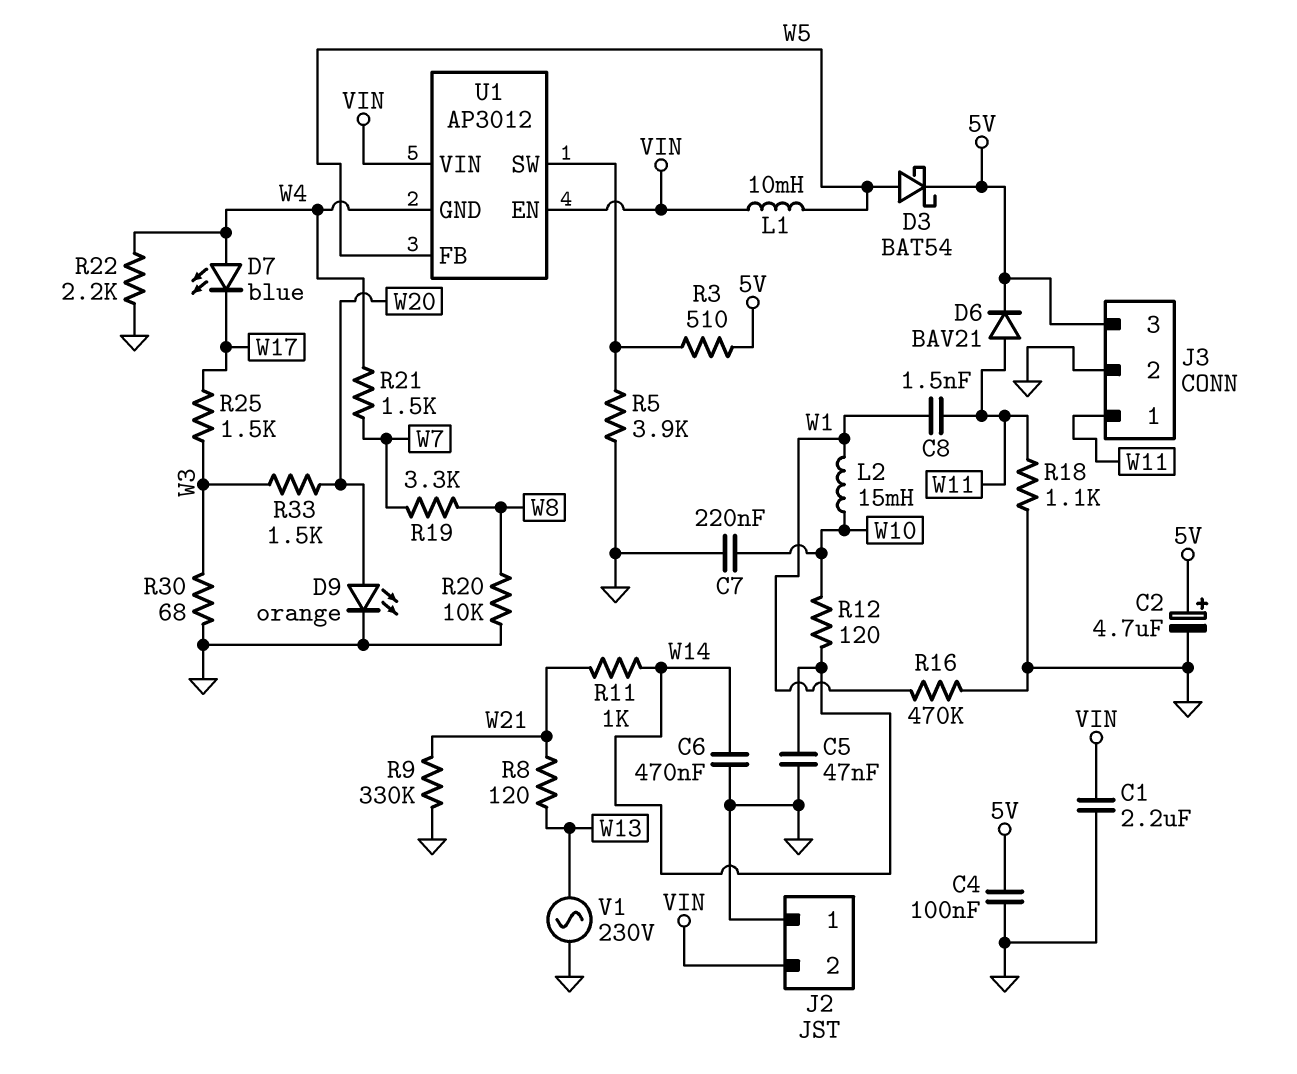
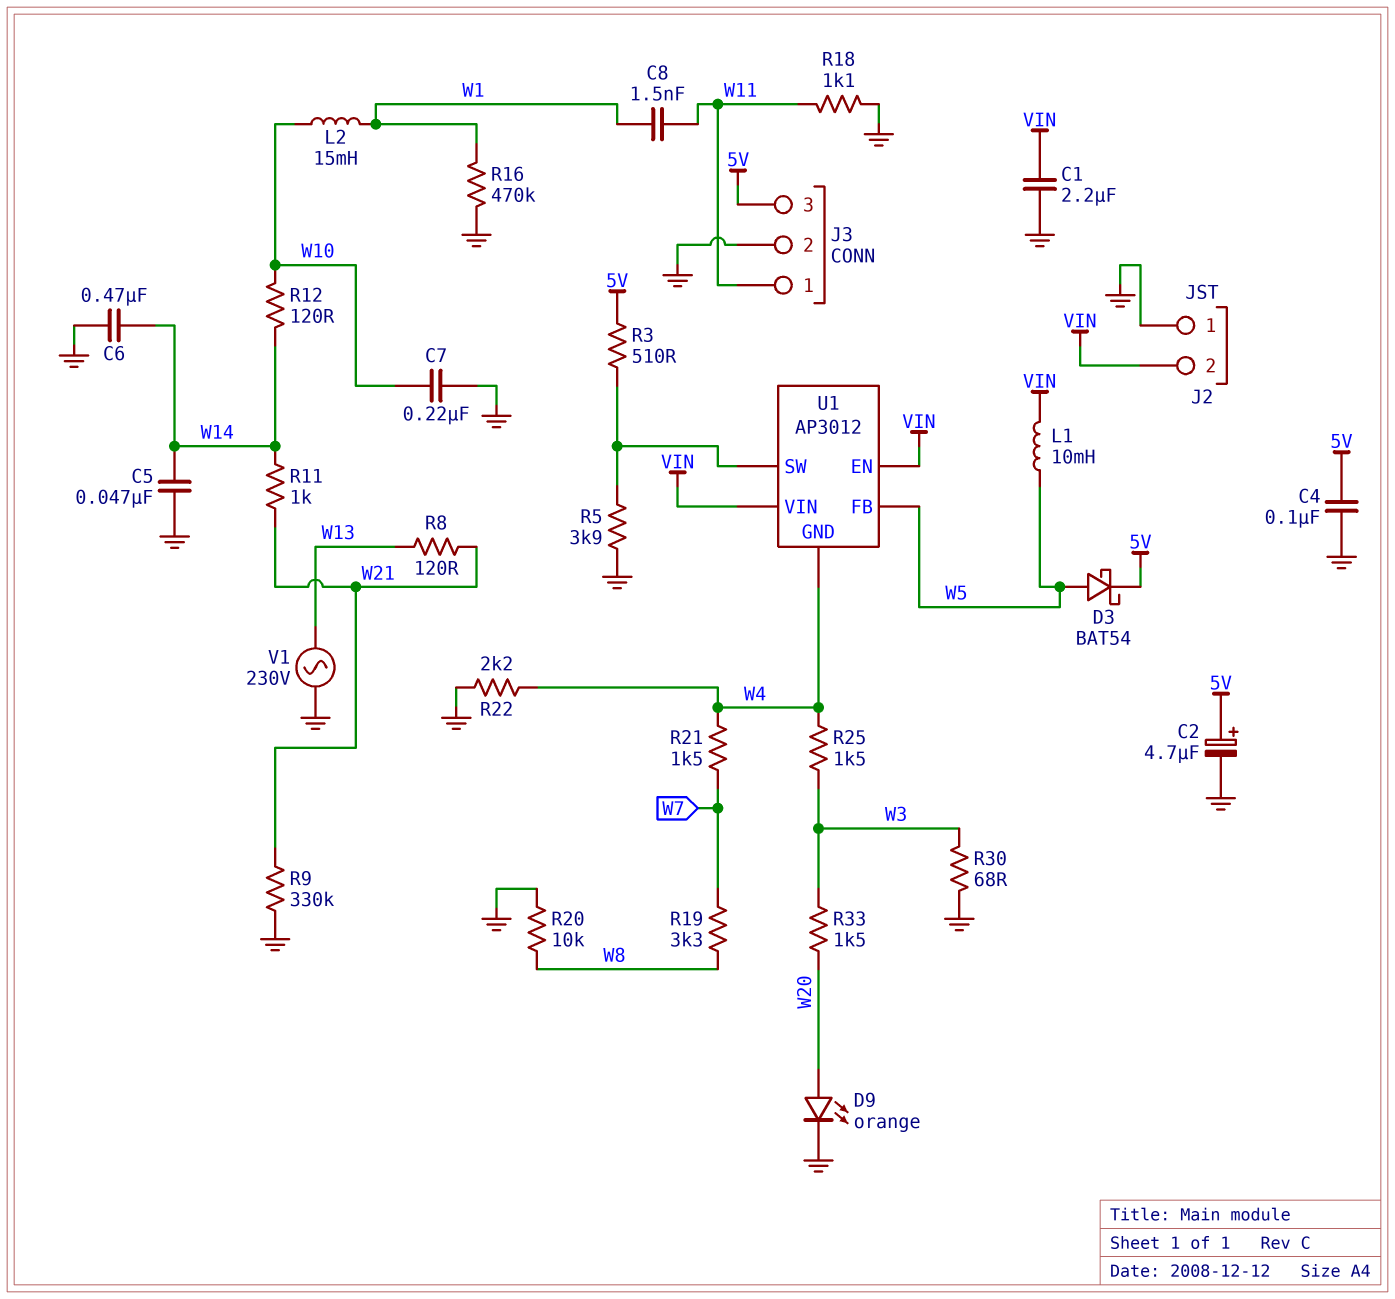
D6: diode BAV21 (A W11, K 5V) -> none
D7: LED blue (A W4, K W17) -> none
R25: 1.5k (W3, W17) -> 1.5k (W3, W4)

